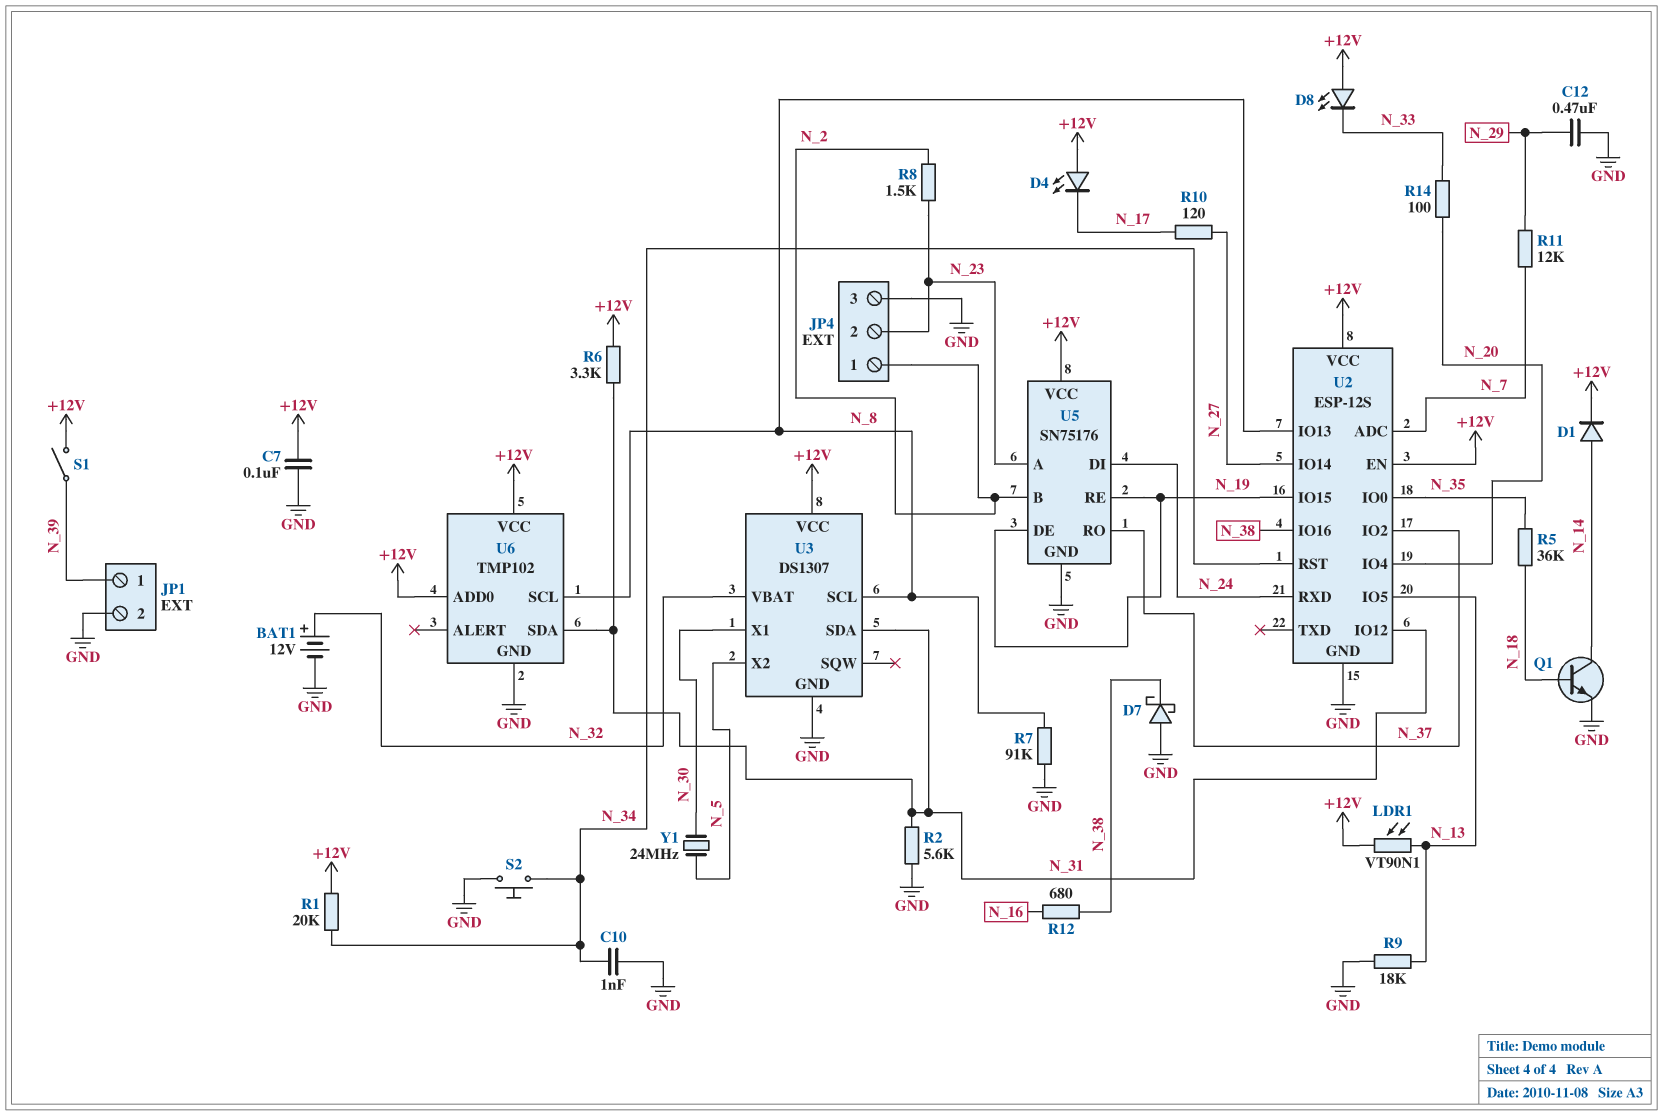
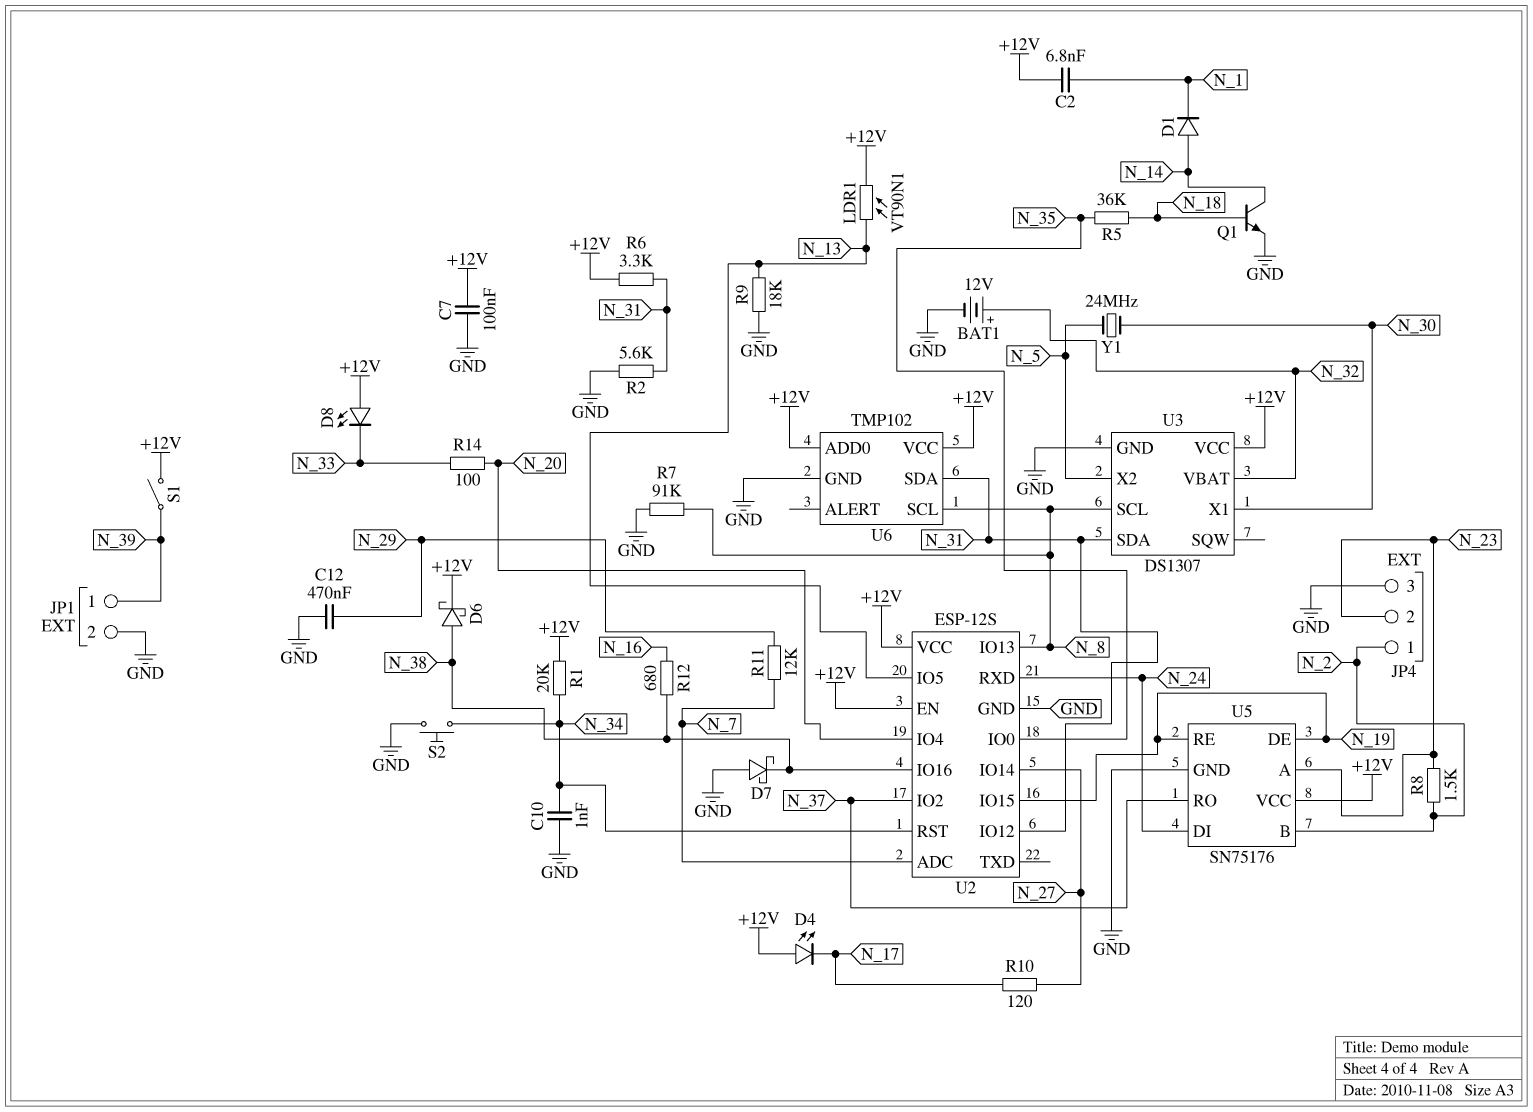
C2: none -> 6.8nF (+12V, N_1)
D1: diode (A N_14, K +12V) -> diode (A N_14, K N_1)
D6: none -> schottky (A N_38, K +12V)

